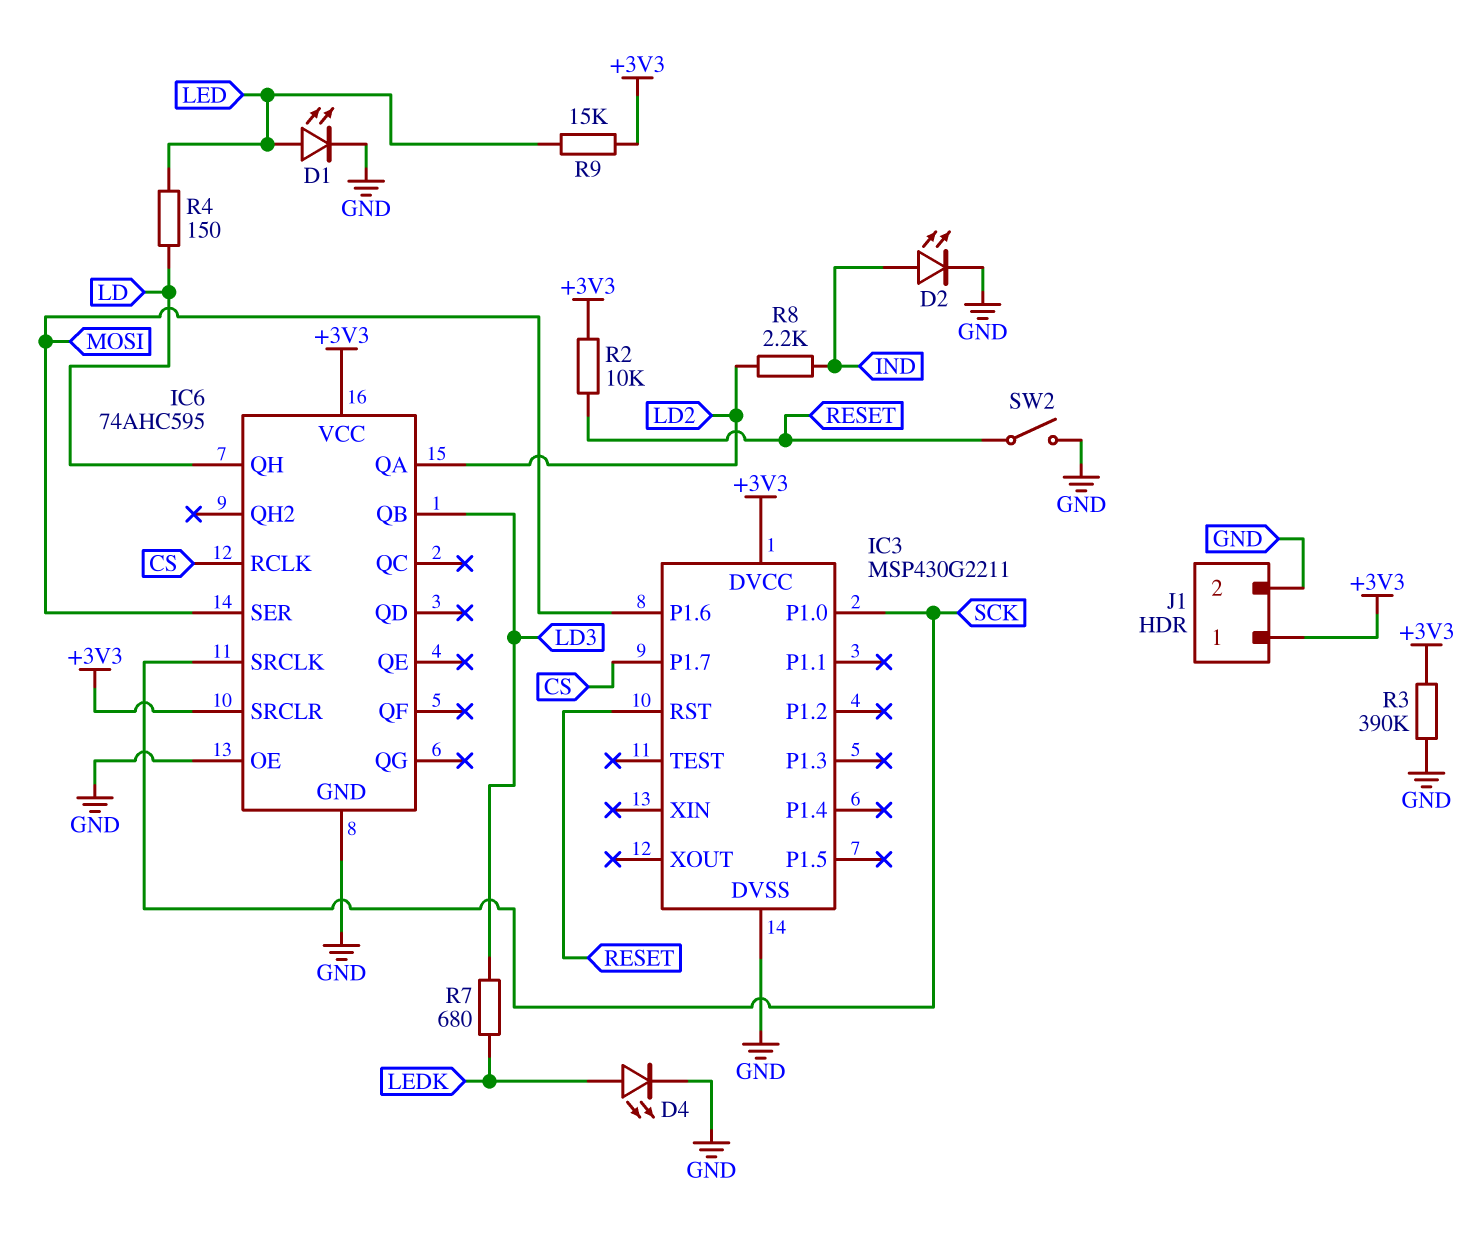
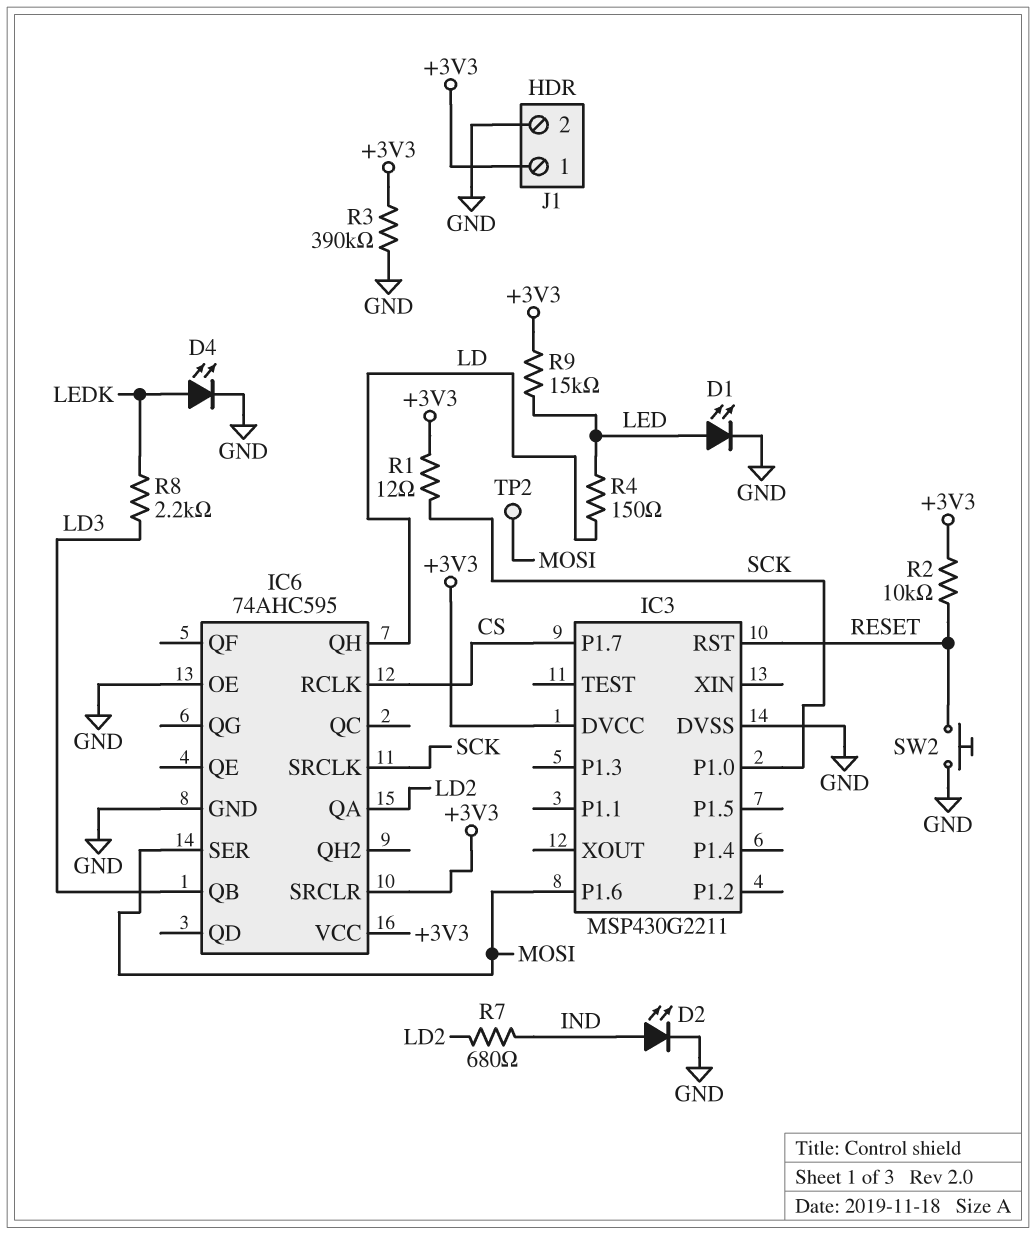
R1: none -> 12 (+3V3, SCK)
R7: 680 (LD3, LEDK) -> 680 (IND, LD2)
R8: 2.2k (IND, LD2) -> 2.2k (LD3, LEDK)
SW2: switch (GND, RESET) -> button (GND, RESET)
TP2: none -> test point (MOSI)

